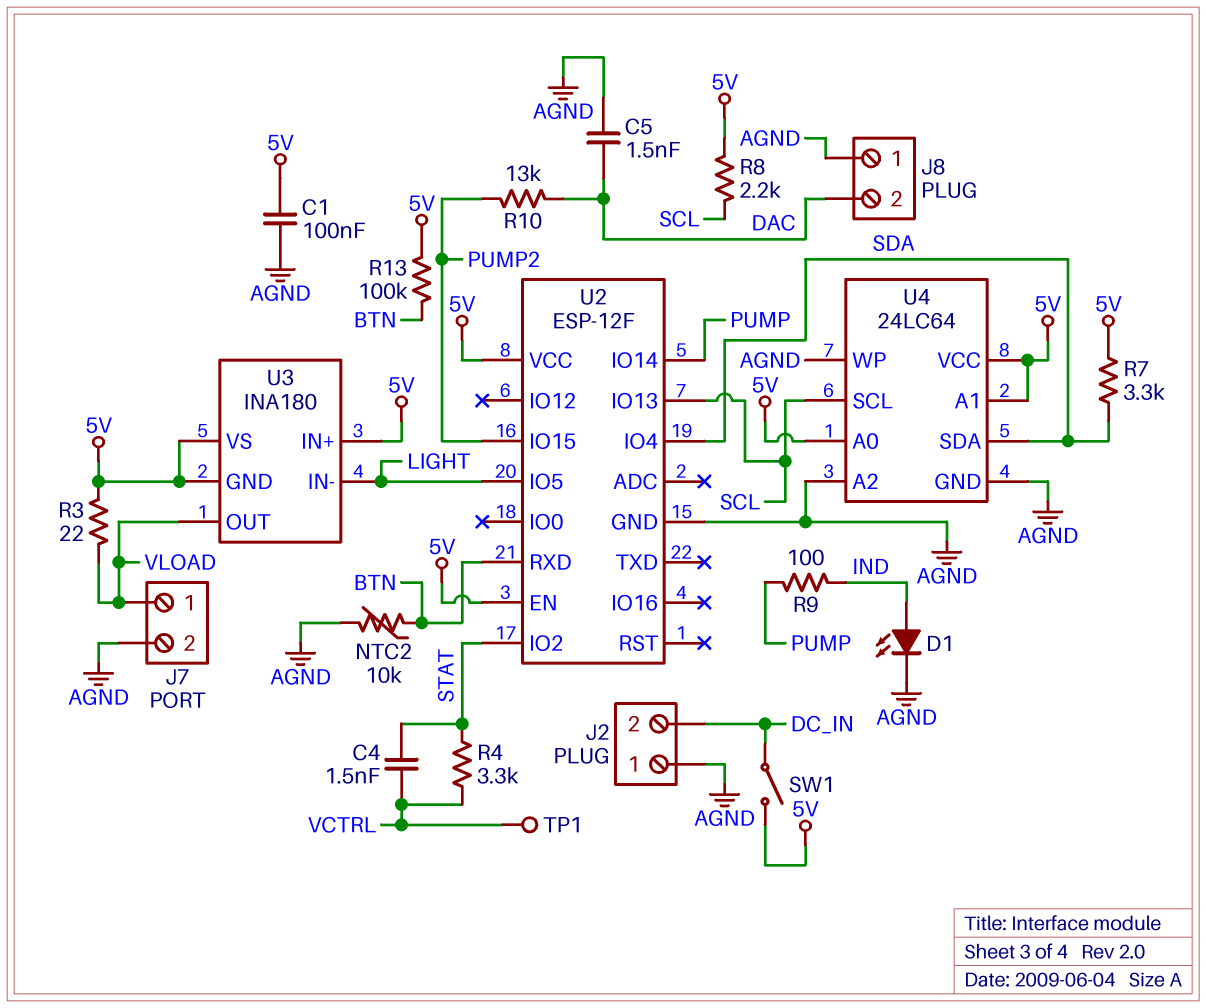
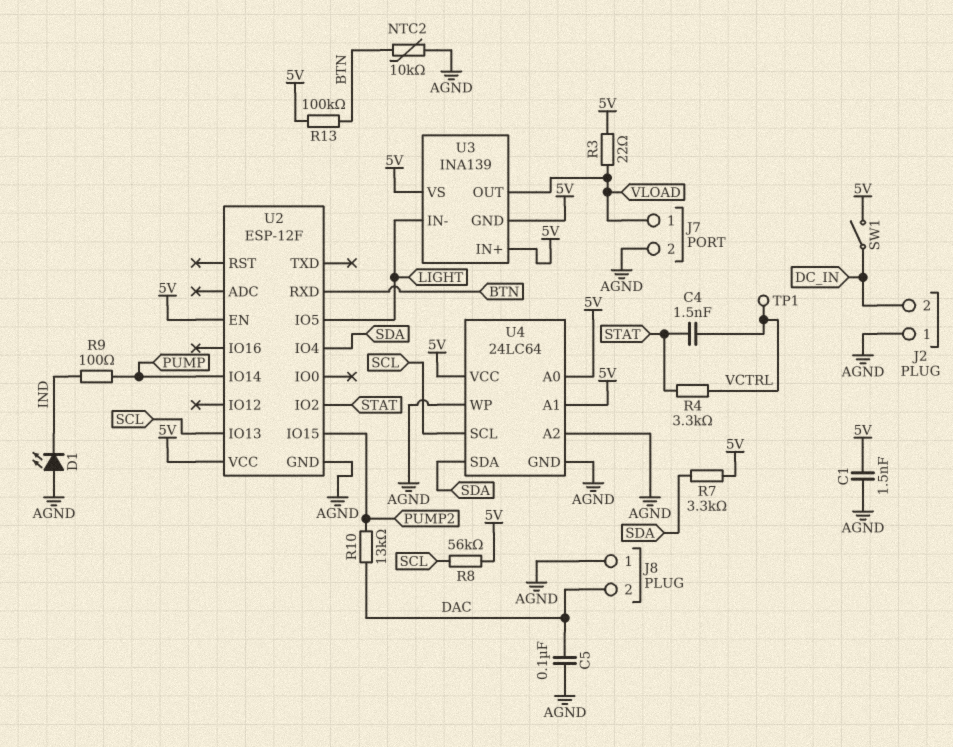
C1: 100nF (5V, AGND) -> 1.5nF (5V, AGND)
C5: 1.5nF (AGND, DAC) -> 100nF (AGND, DAC)
D1: LED (A IND, K AGND) -> LED (A AGND, K IND)
R8: 2.2k (5V, SCL) -> 56k (5V, SCL)
U3: INA180 -> INA139

